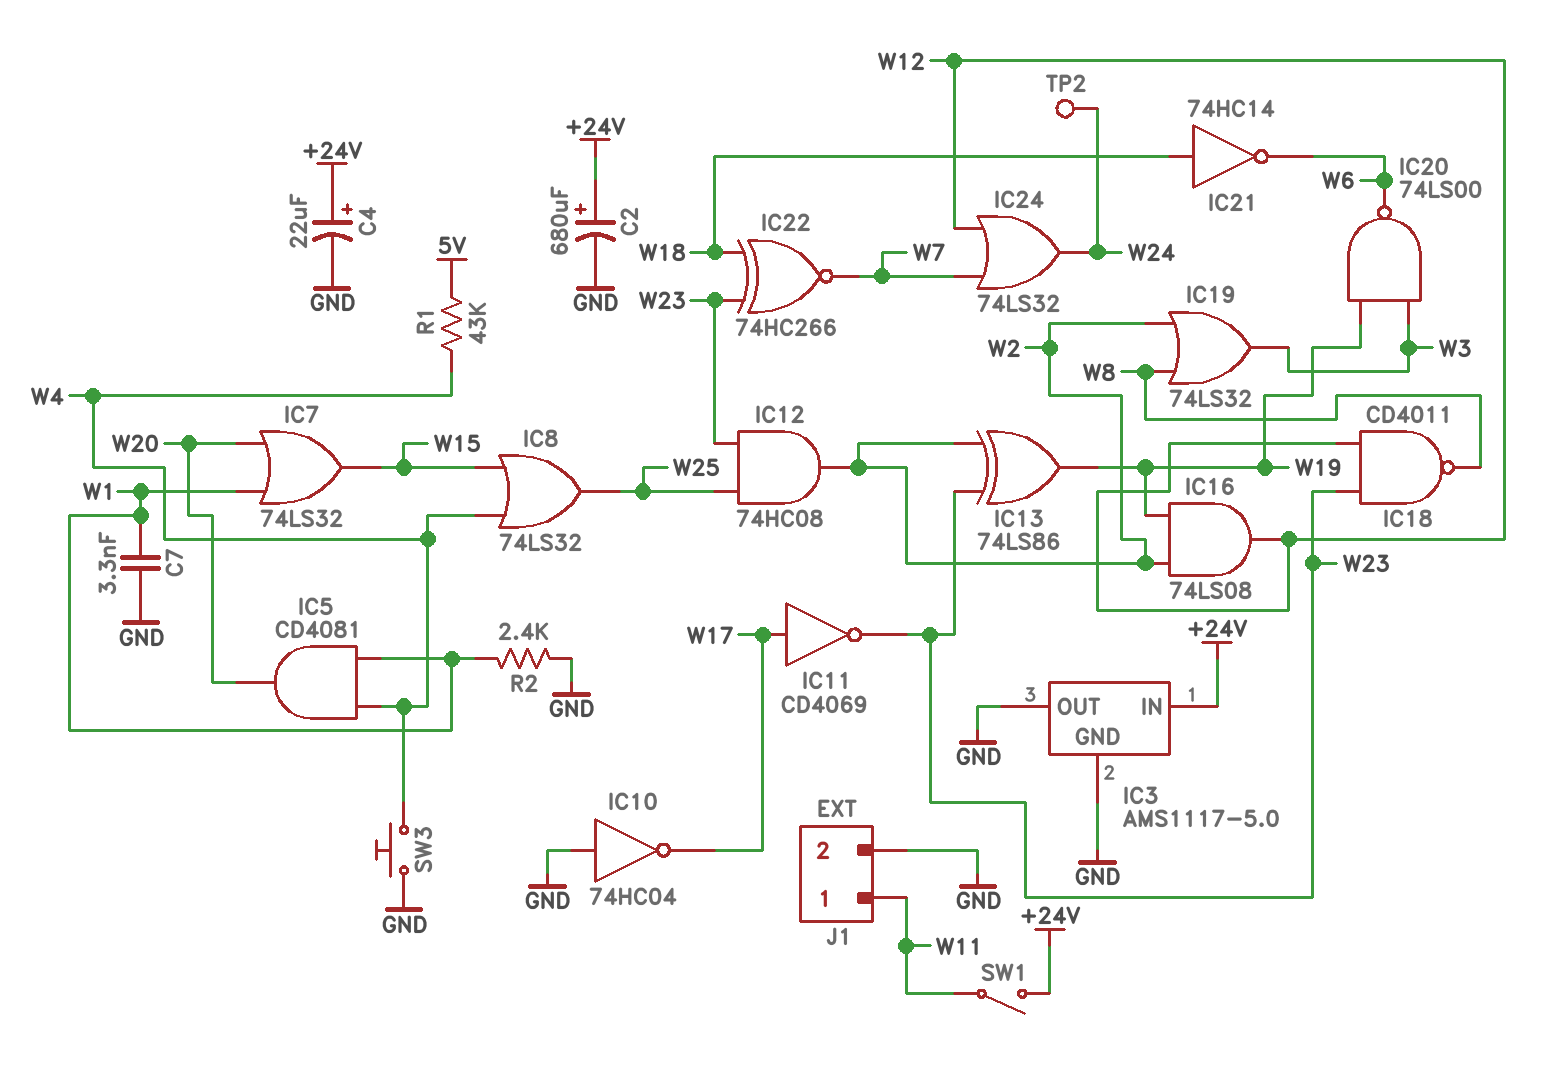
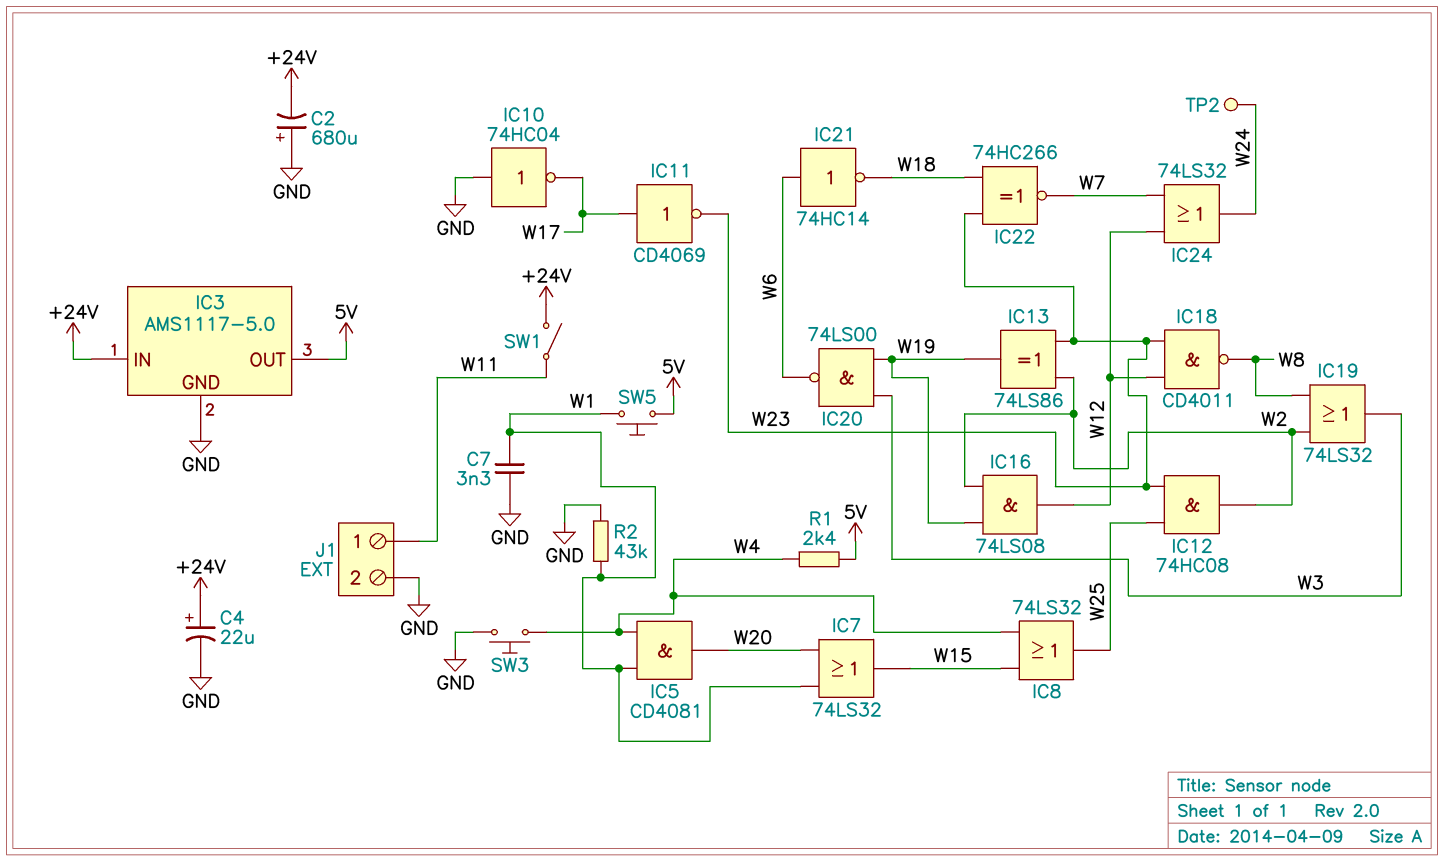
C2: 680uF (plus +24V, minus GND) -> 680uF (plus GND, minus +24V)
IC3 pin OUT: GND -> 5V
IC21: NOT 74HC14 (in W18, out W6) -> NOT 74HC14 (in W6, out W18)
R1: 43k (5V, W4) -> 2.4k (5V, W4)
R2: 2.4k (GND, W1) -> 43k (GND, W1)
SW5: none -> button (5V, W1)

